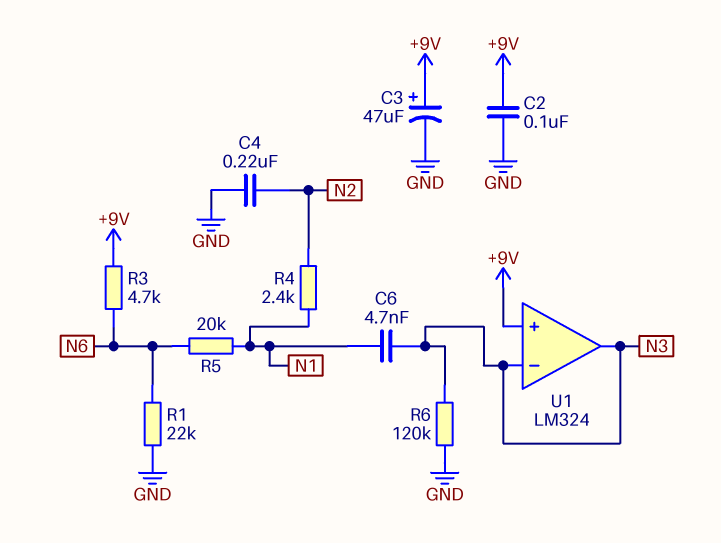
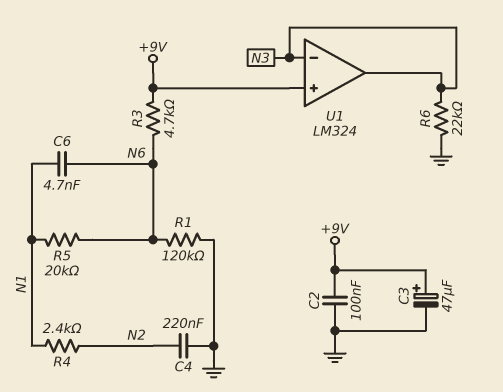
C6: 4.7nF (N1, N3) -> 4.7nF (N1, N6)
R1: 22k (GND, N6) -> 120k (GND, N6)
R6: 120k (GND, N3) -> 22k (GND, N3)

